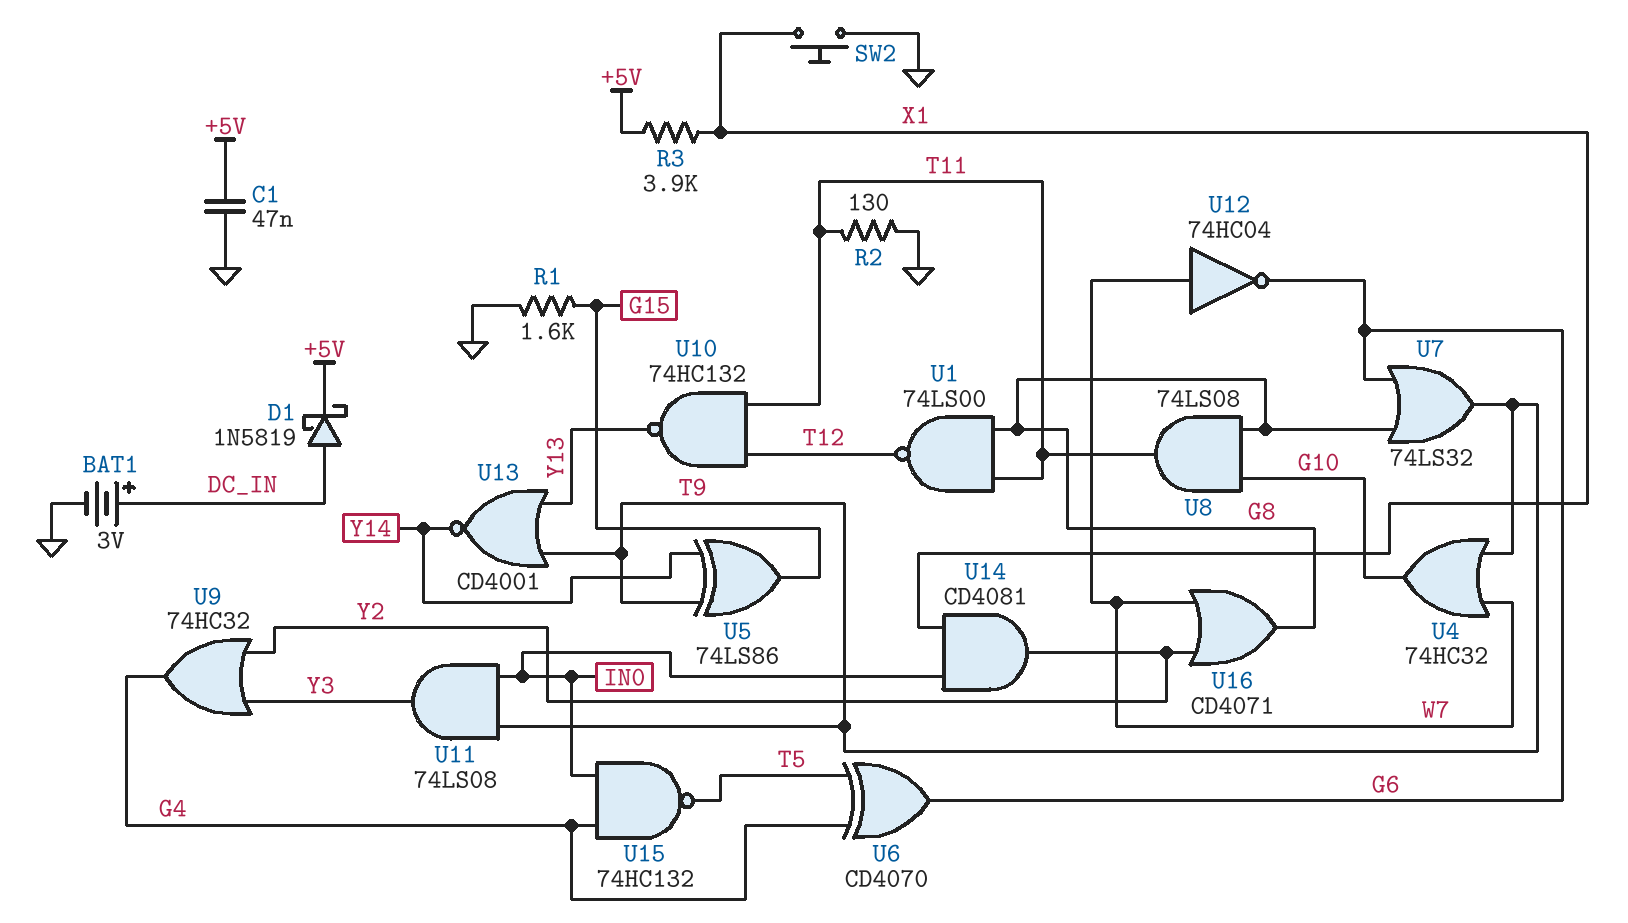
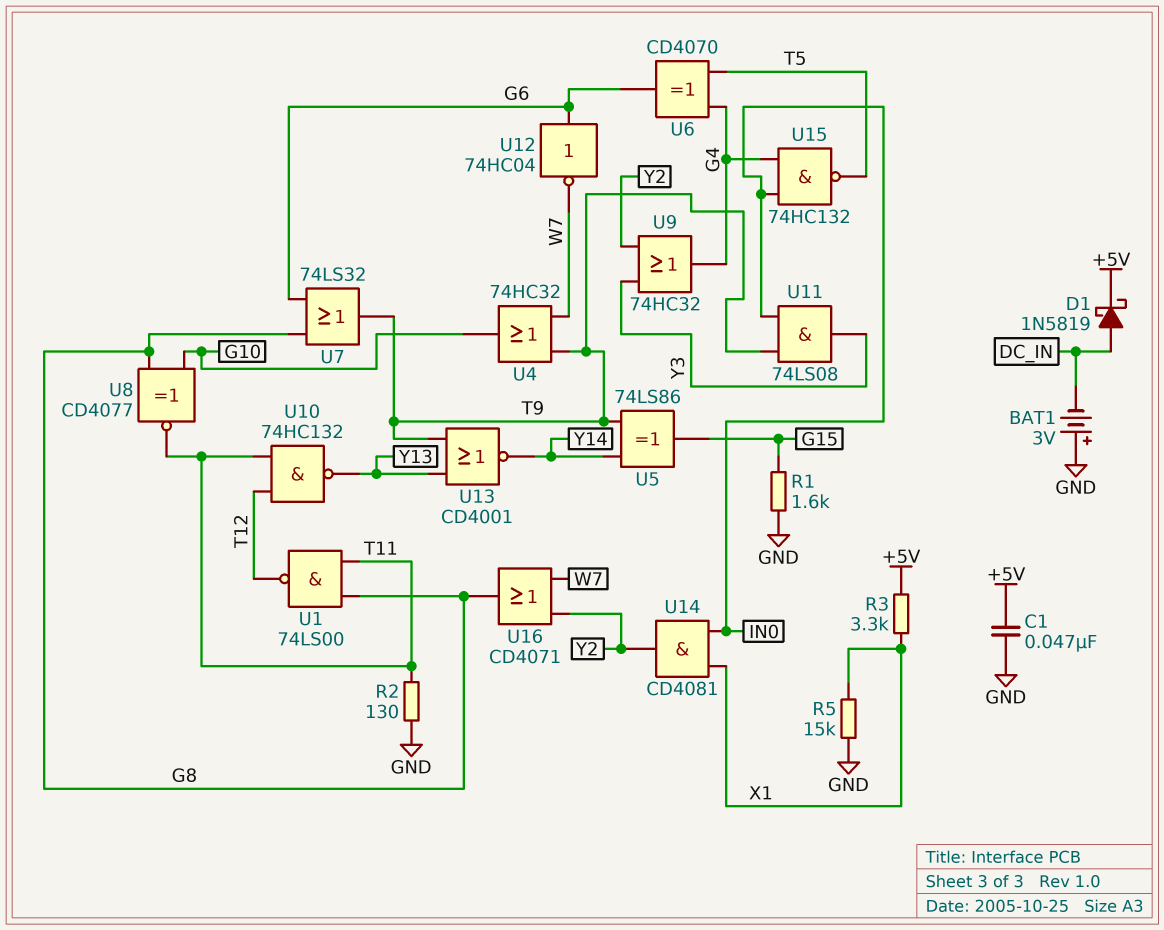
BAT1: 3V (plus DC_IN, minus GND) -> 3V (plus GND, minus DC_IN)
R3: 3.9k (+5V, X1) -> 3.3k (+5V, X1)
R5: none -> 15k (GND, X1)
SW2: button (GND, X1) -> none
U8: AND 74LS08 (in G8, in G10, out T11) -> XNOR CD4077 (in G8, in G10, out T11)
U12: NOT 74HC04 (in W7, out G6) -> NOT 74HC04 (in G6, out W7)

